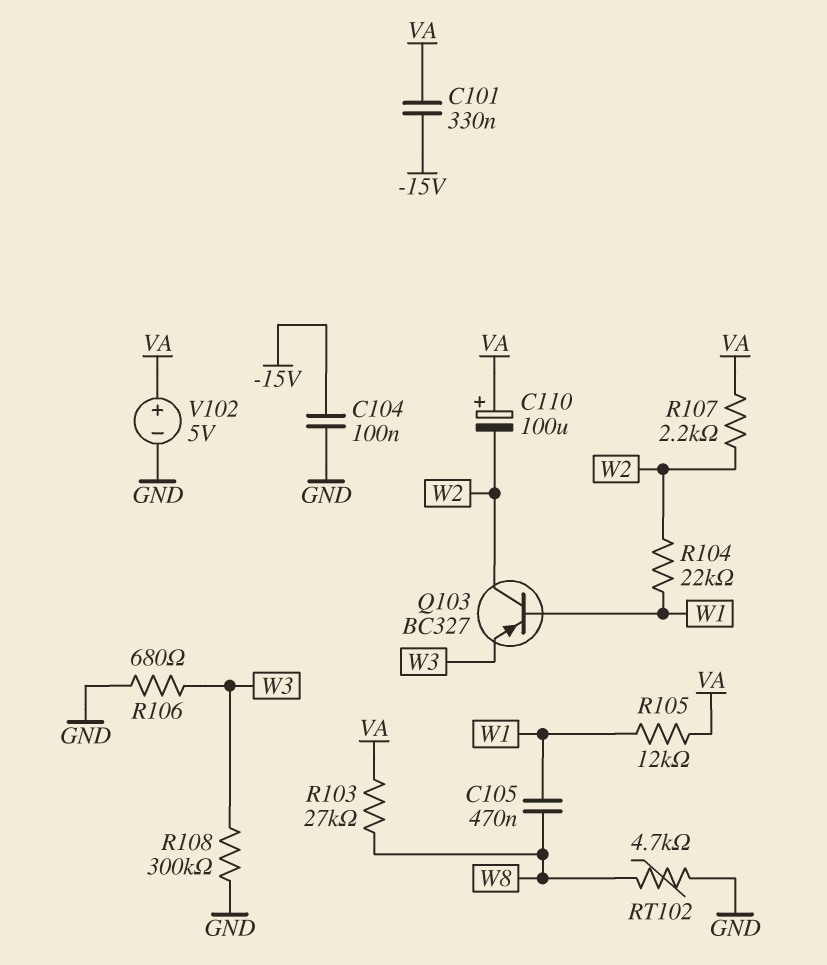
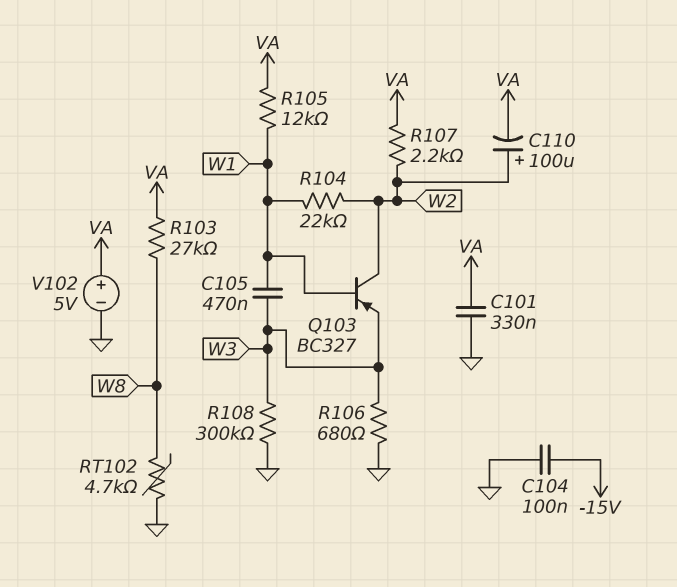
C101: 330nF (-15V, VA) -> 330nF (GND, VA)
C105: 470nF (W1, W8) -> 470nF (W1, W3)
C110: 100uF (plus VA, minus W2) -> 100uF (plus W2, minus VA)

